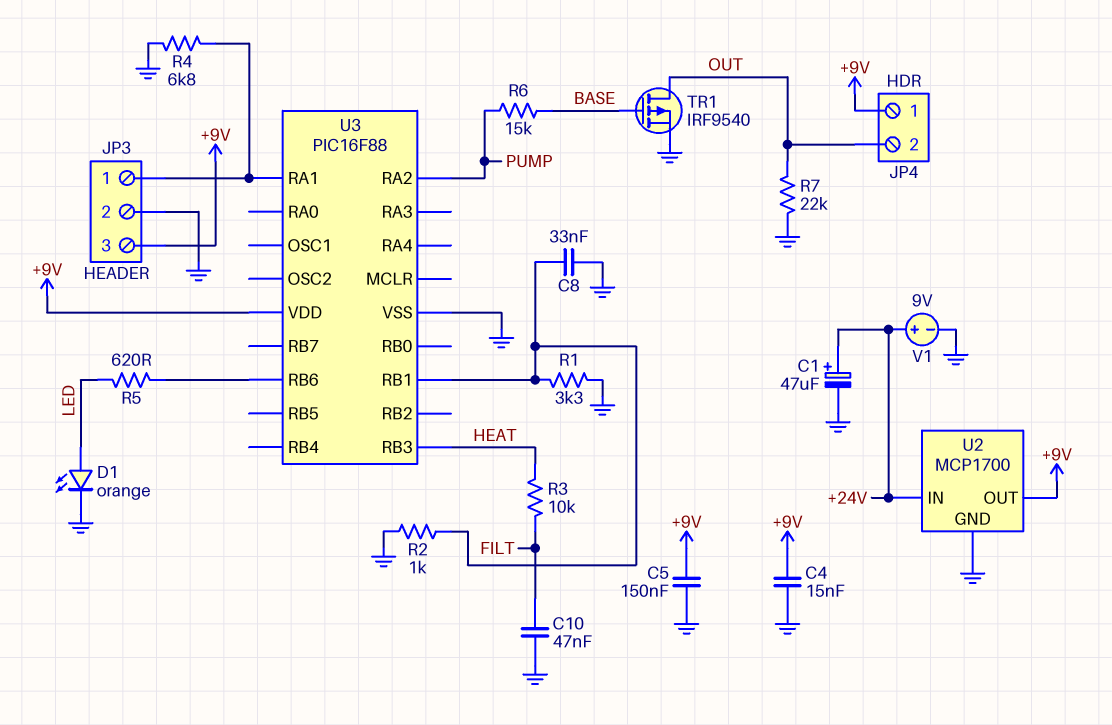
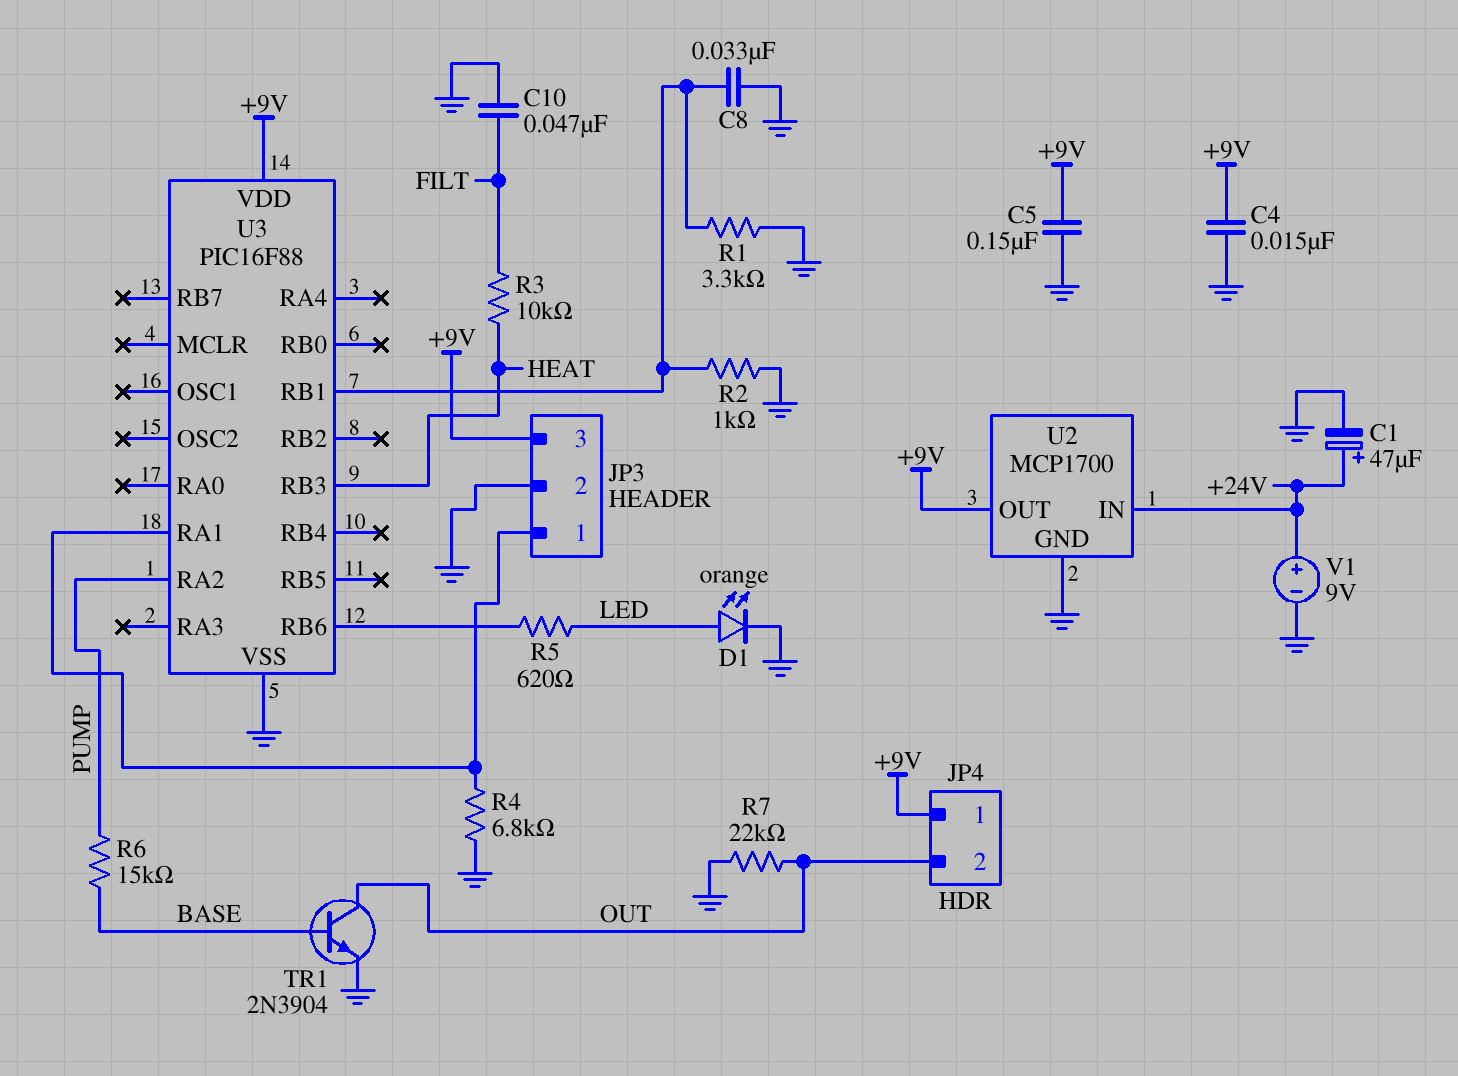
TR1: PMOS IRF9540 (G BASE, D OUT, S GND) -> NPN 2N3904 (B BASE, C OUT, E GND)

